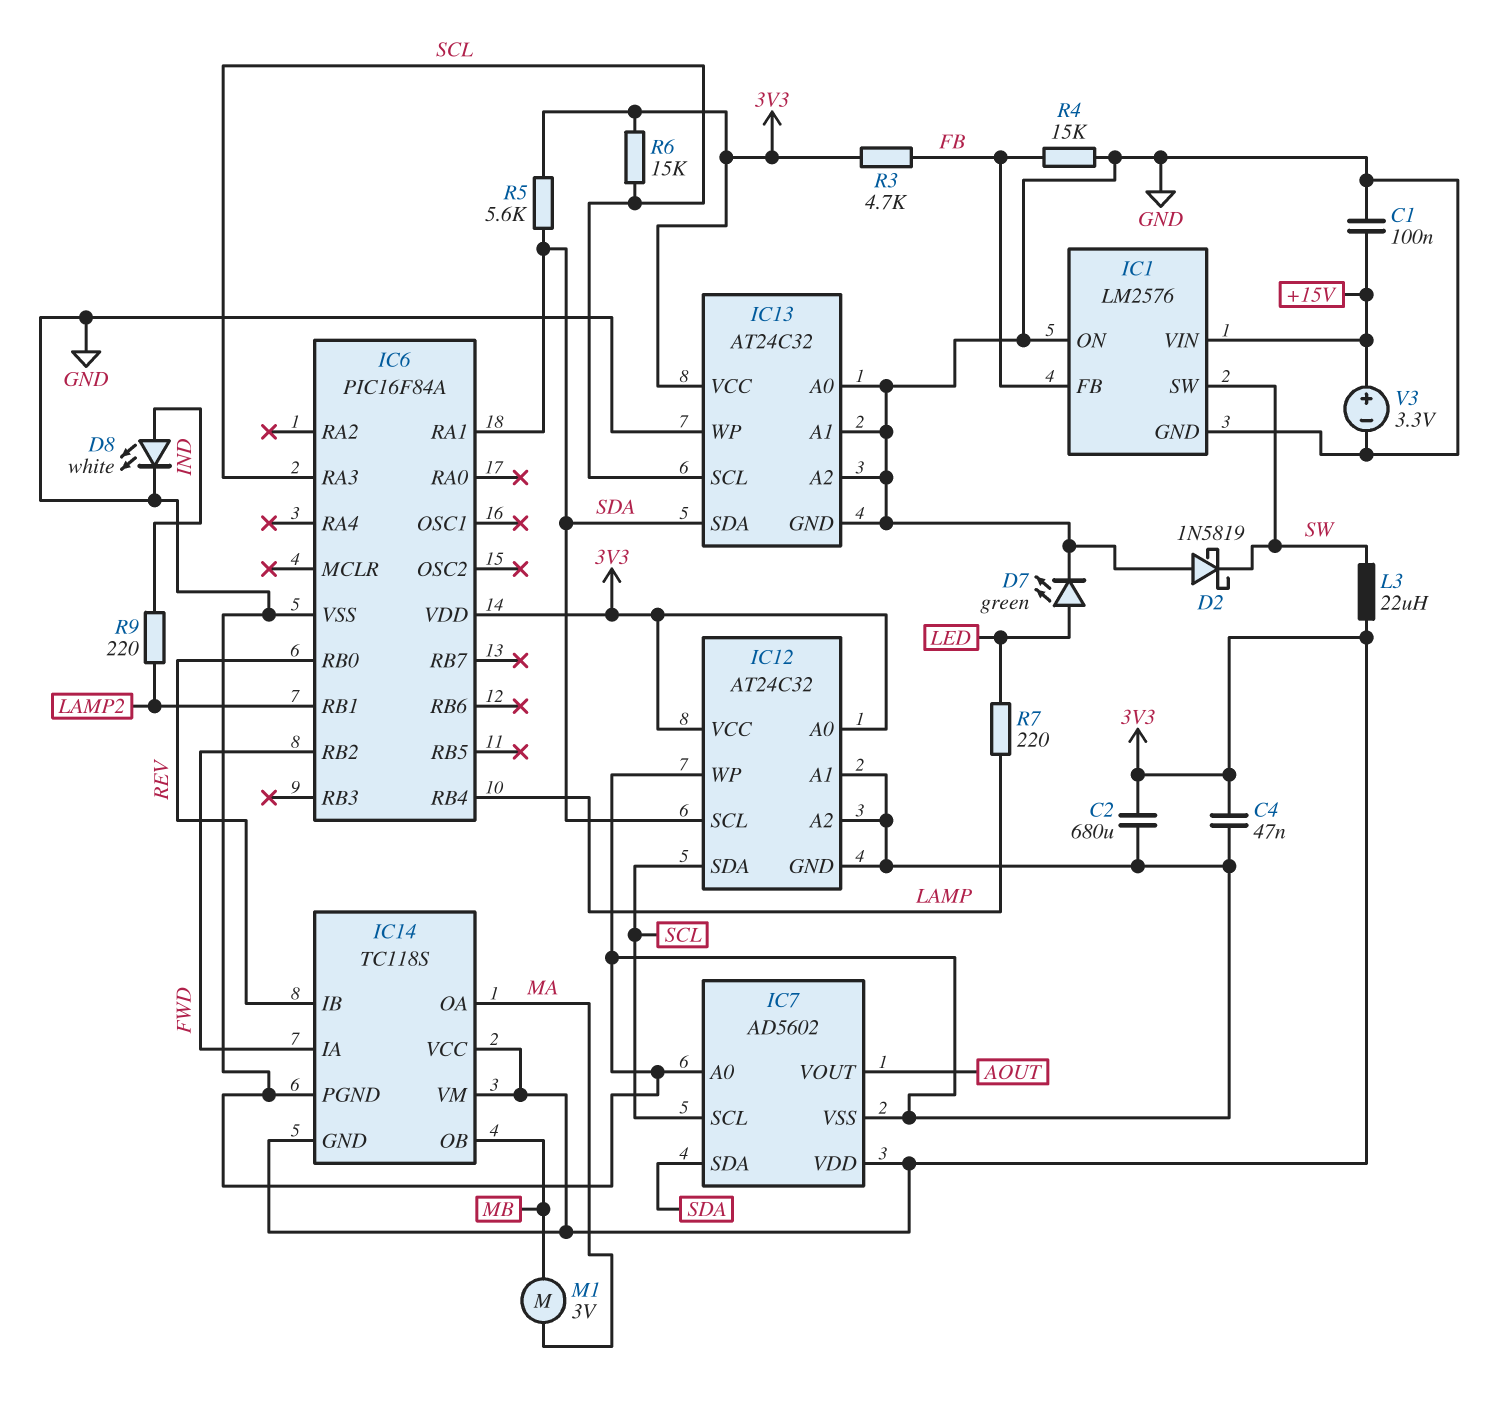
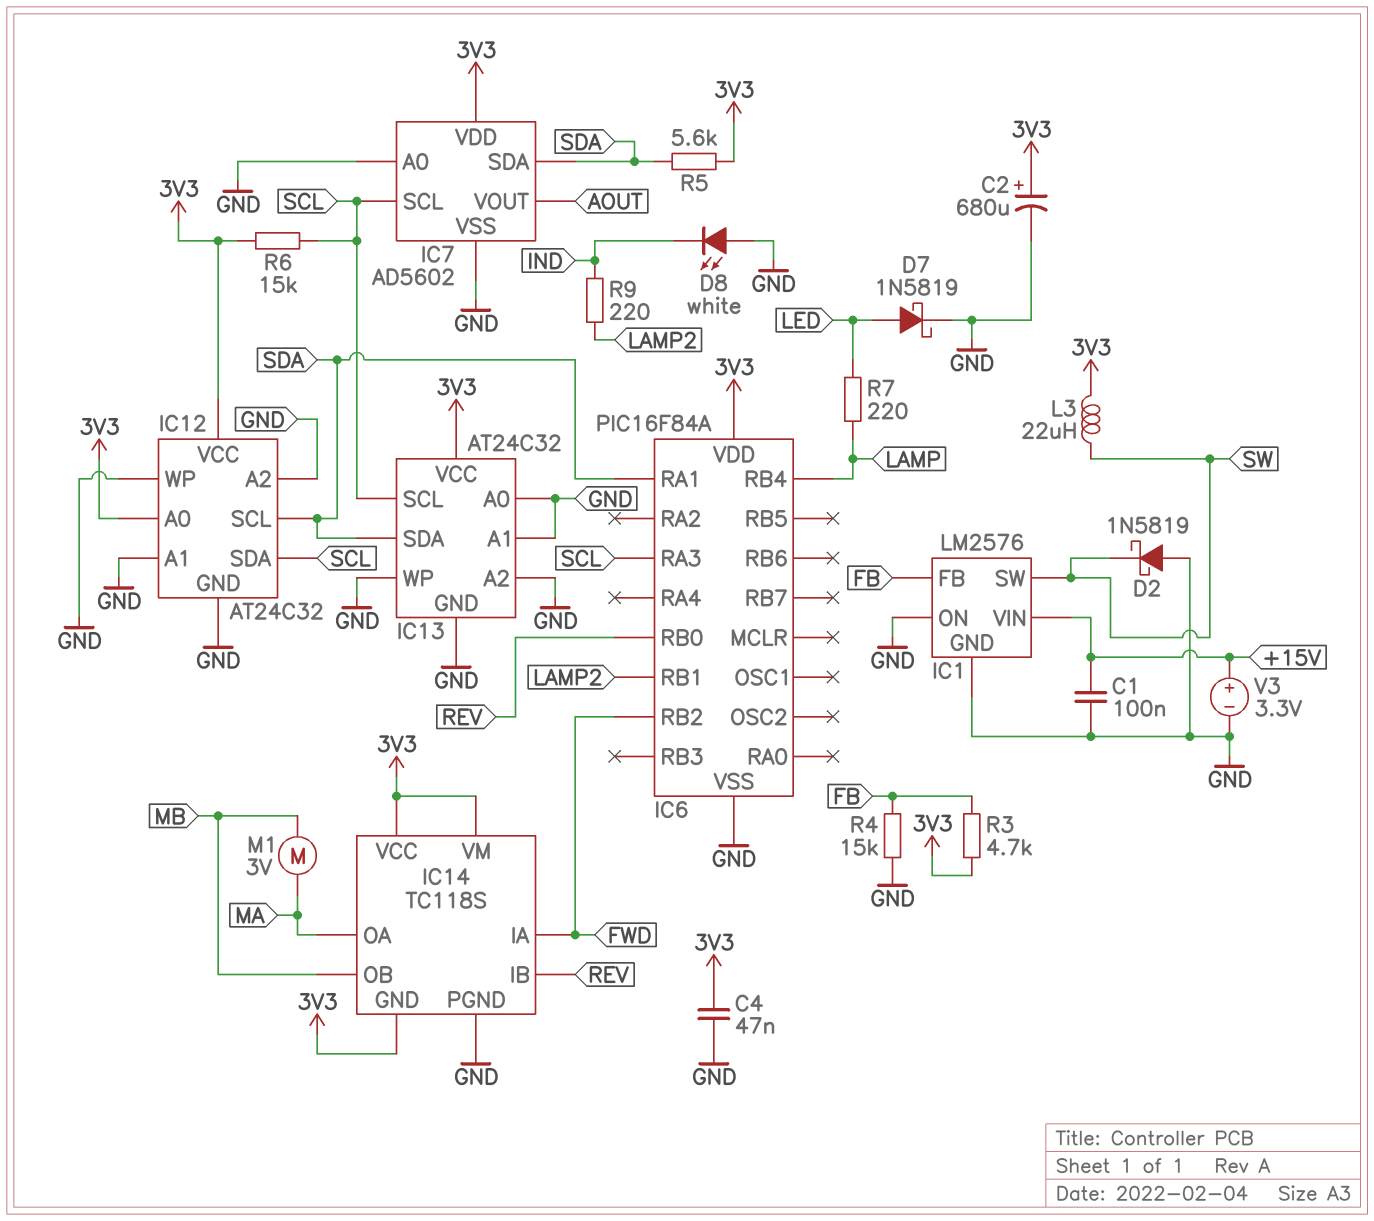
C2: 680uF (3V3, GND) -> 680uF (plus 3V3, minus GND)
D7: LED green (A LED, K GND) -> schottky 1N5819 (A LED, K GND)
D8: LED white (A IND, K GND) -> LED white (A GND, K IND)

